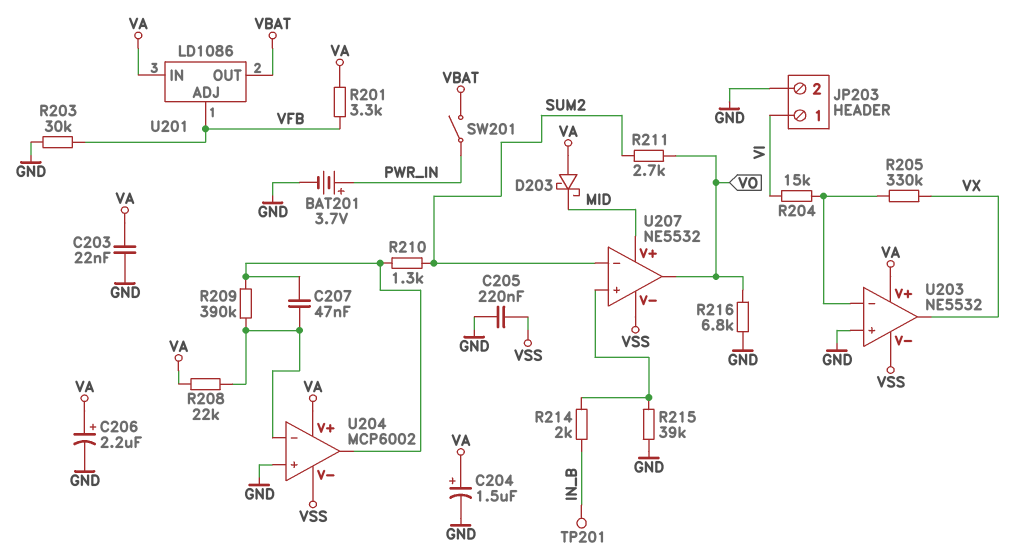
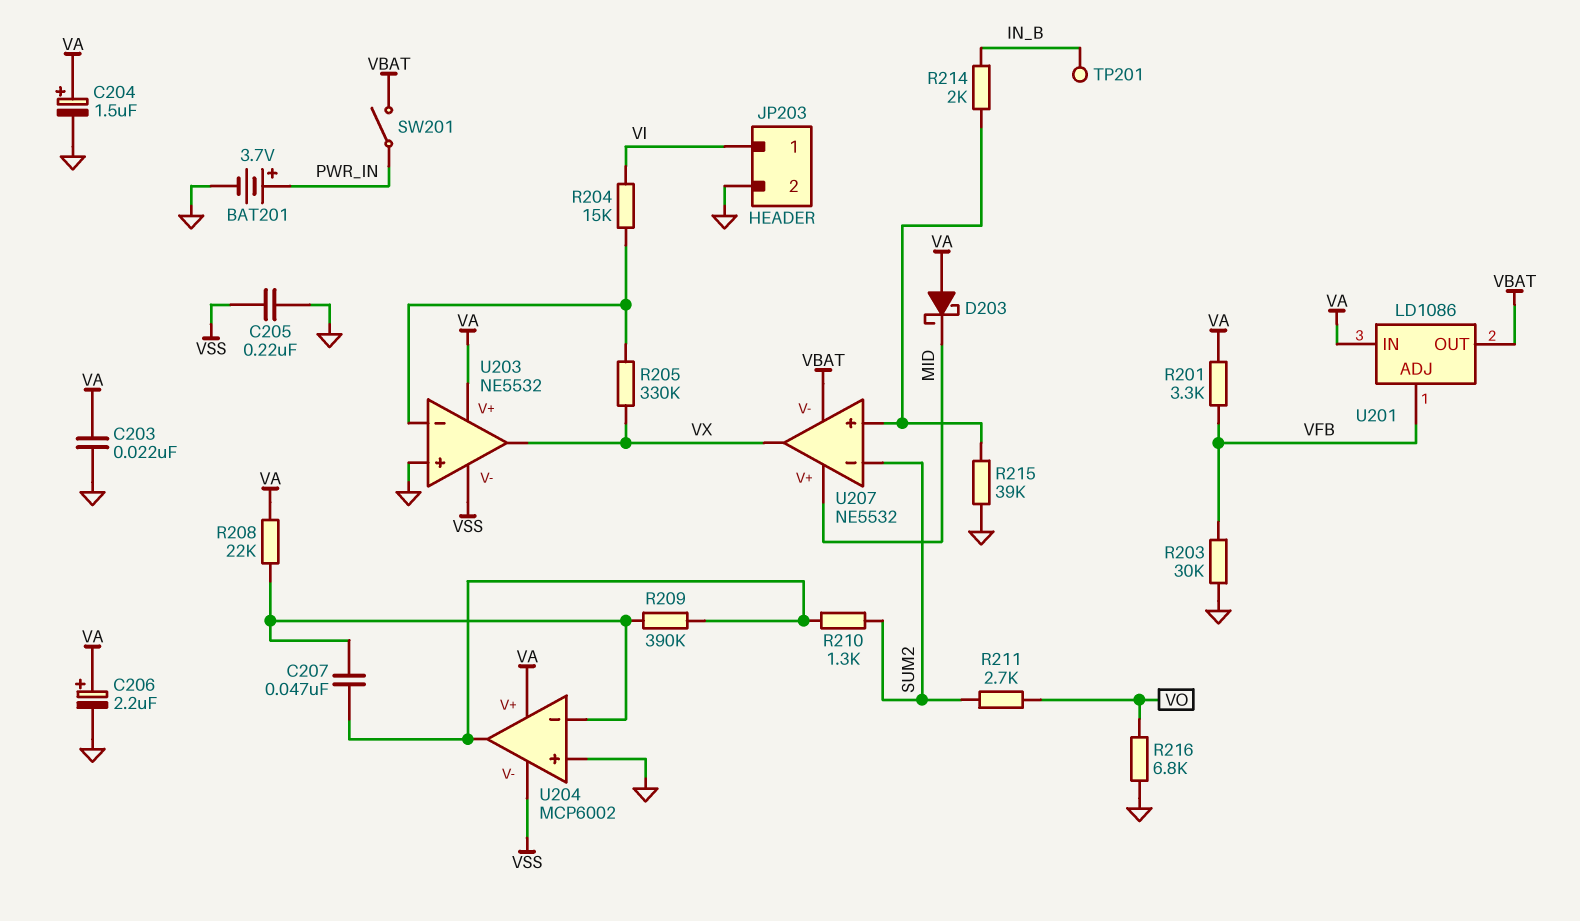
U207 pin V-: VSS -> VBAT
U207 pin out: VO -> VX

